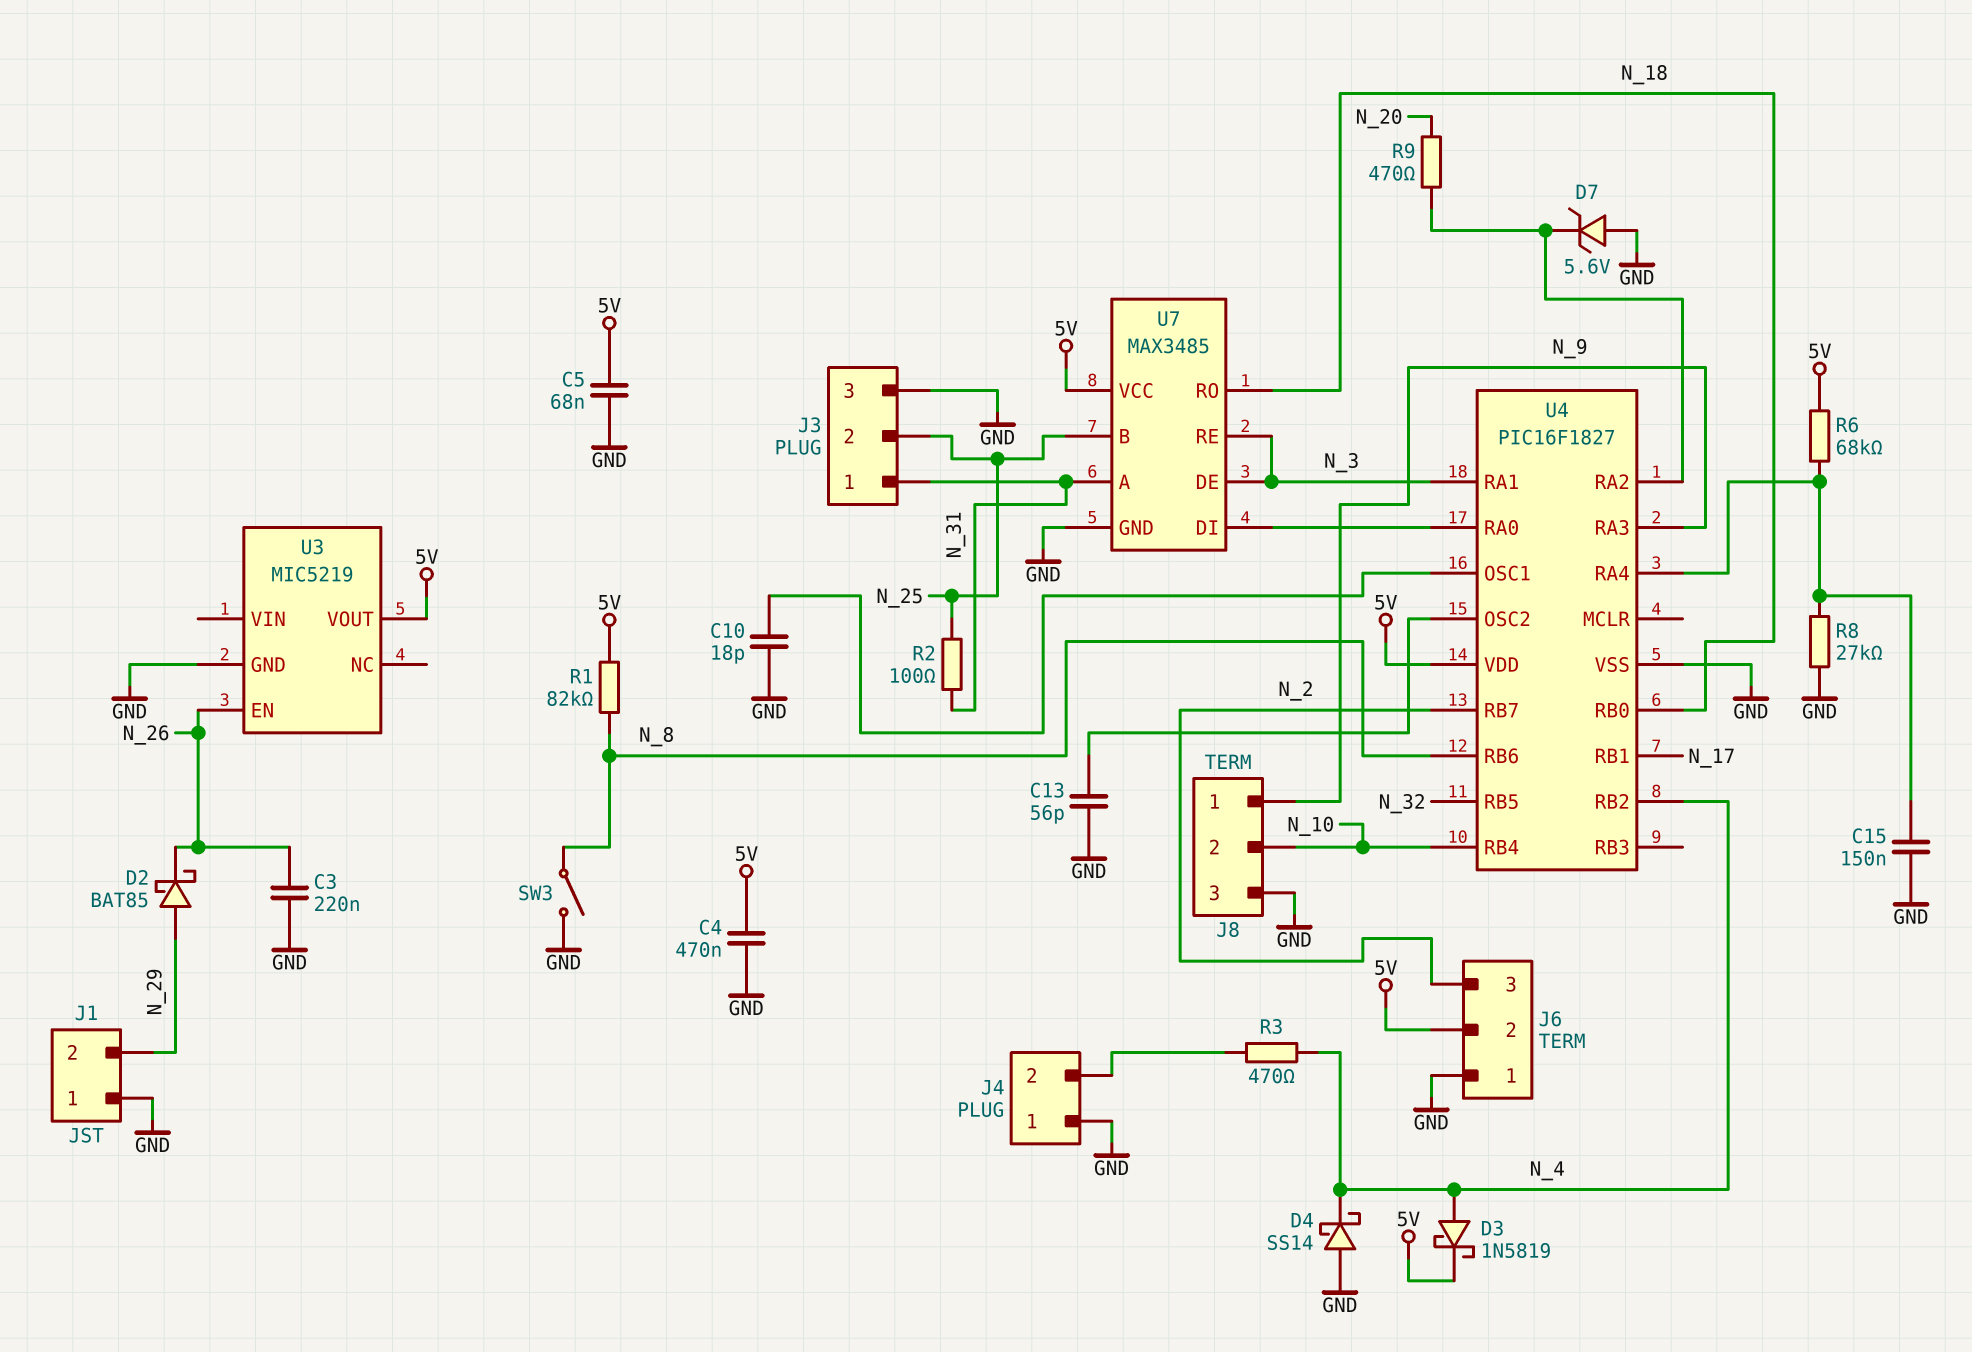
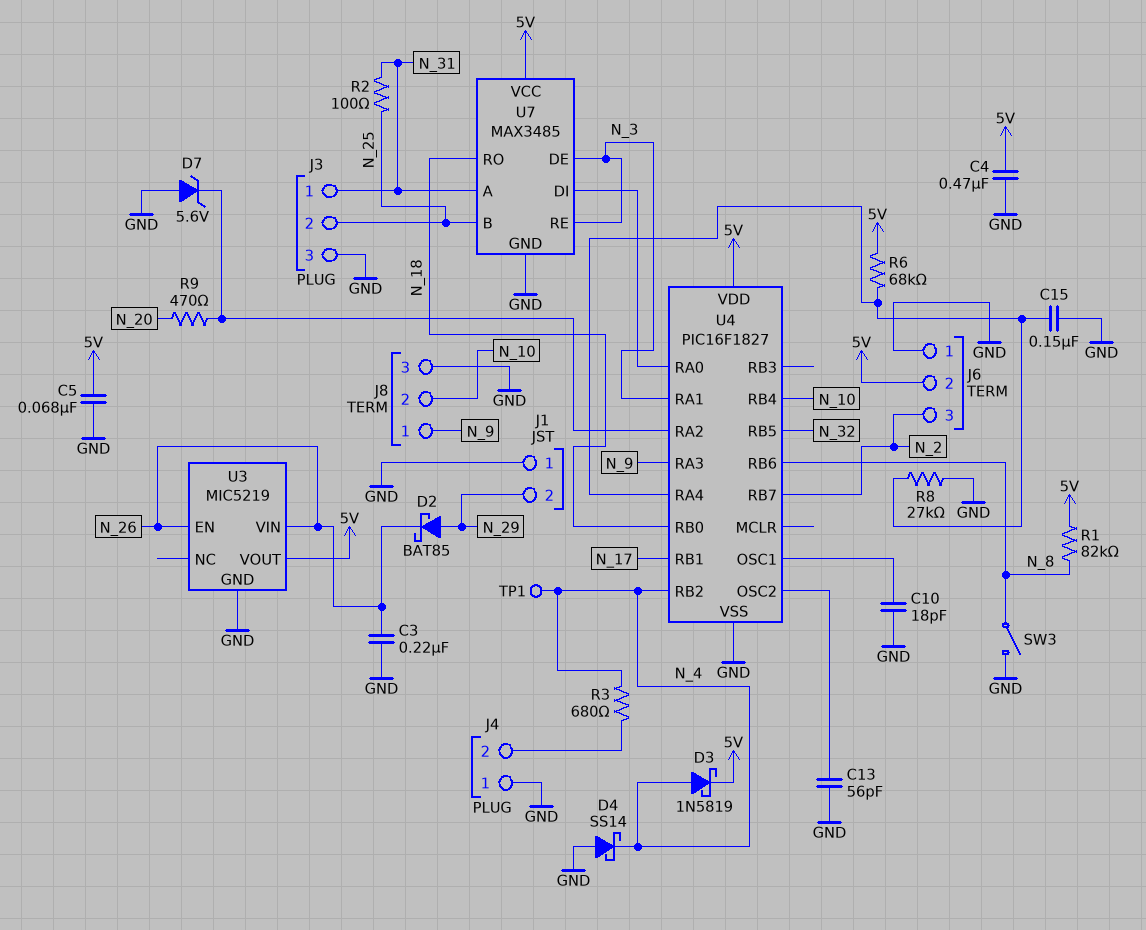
R3: 470 (J4/2, N_4) -> 680 (J4/2, N_4)
TP1: none -> test point (N_4)
U3 pin VIN: none -> N_26

